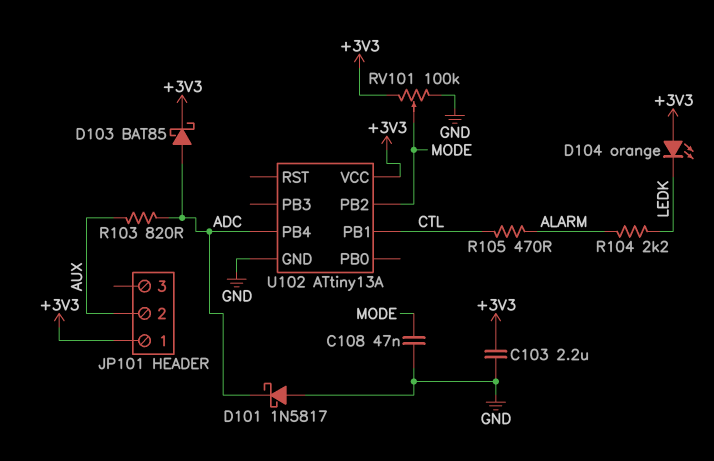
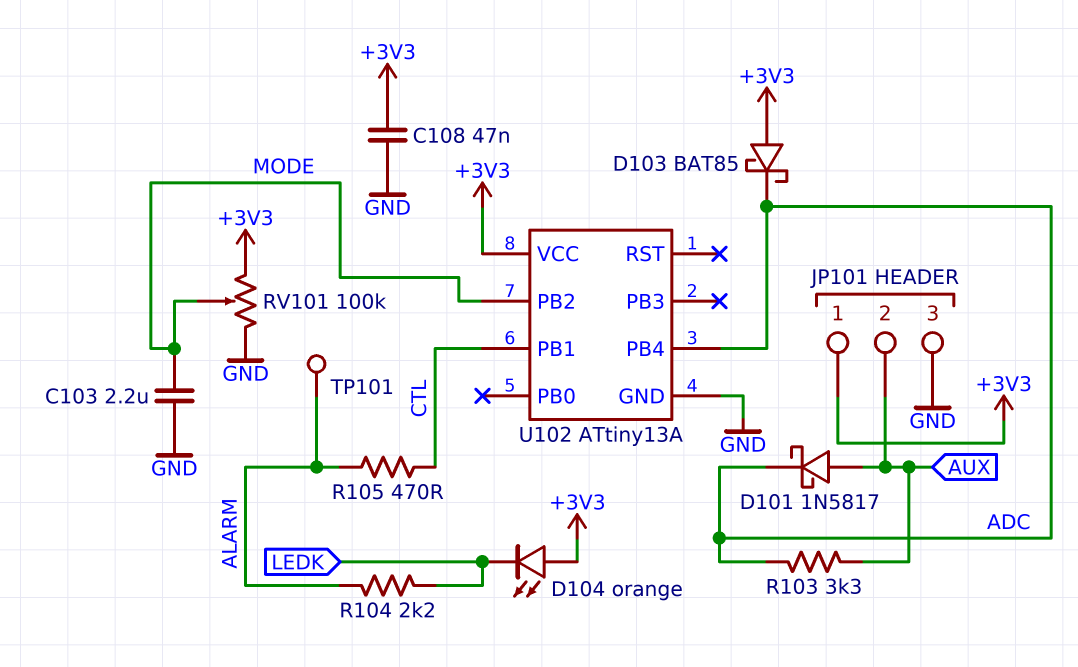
C103: 2.2uF (+3V3, GND) -> 2.2uF (GND, MODE)
C108: 47nF (GND, MODE) -> 47nF (+3V3, GND)
D101: schottky 1N5817 (A GND, K ADC) -> schottky 1N5817 (A AUX, K ADC)
D103: schottky BAT85 (A ADC, K +3V3) -> schottky BAT85 (A +3V3, K ADC)
JP101 pin 3: none -> GND
R103: 820 (ADC, AUX) -> 3.3k (ADC, AUX)
TP101: none -> test point (ALARM)

